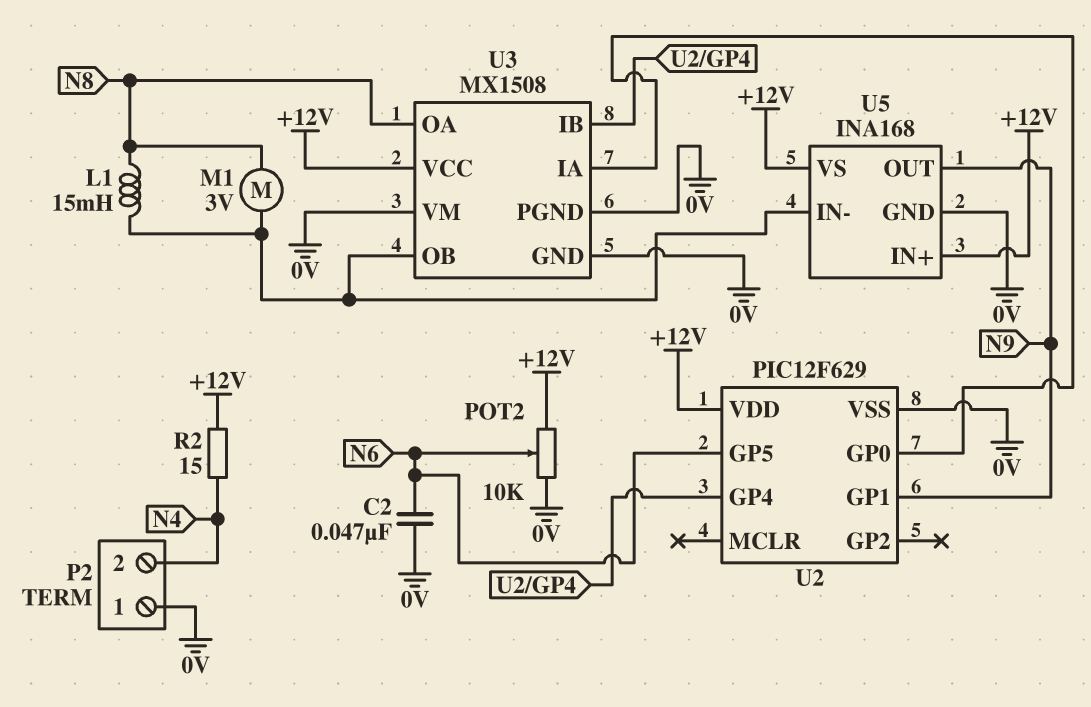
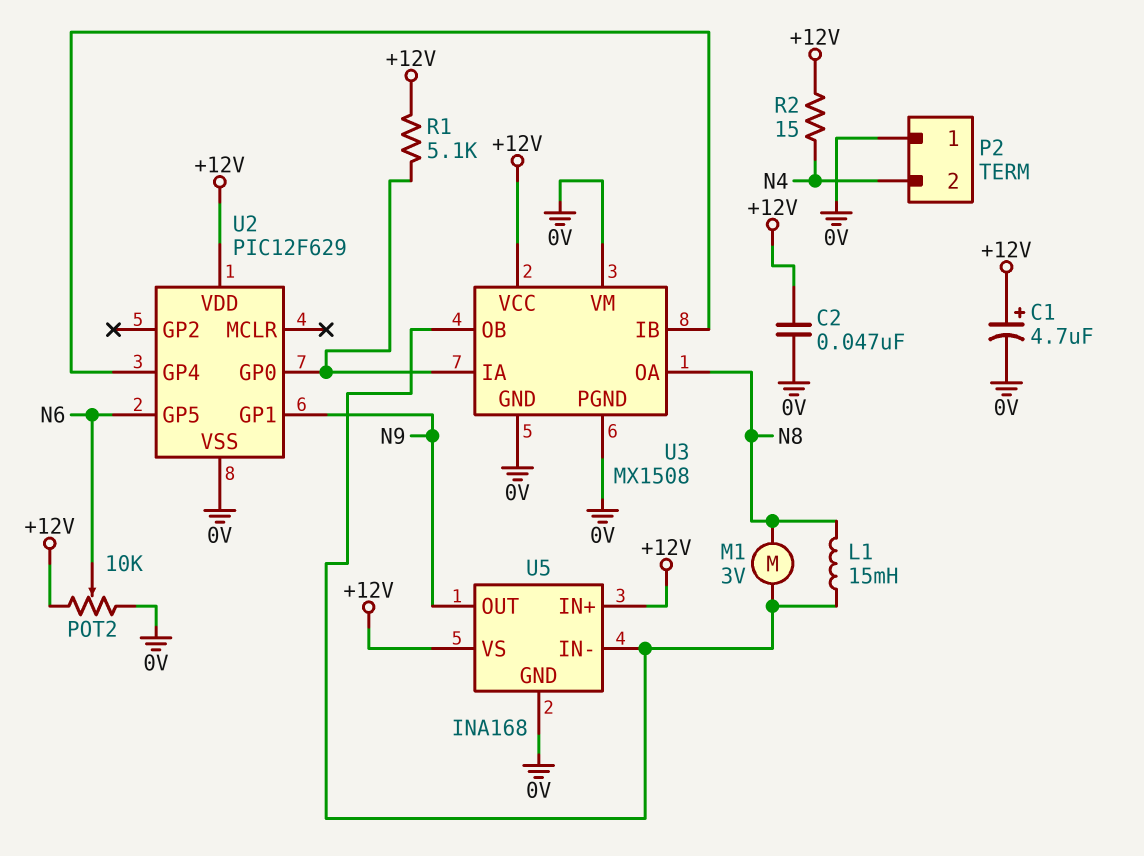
C1: none -> 4.7uF (plus +12V, minus 0V)
C2: 47nF (0V, N6) -> 47nF (+12V, 0V)
R1: none -> 5.1k (+12V, U2/GP0)

